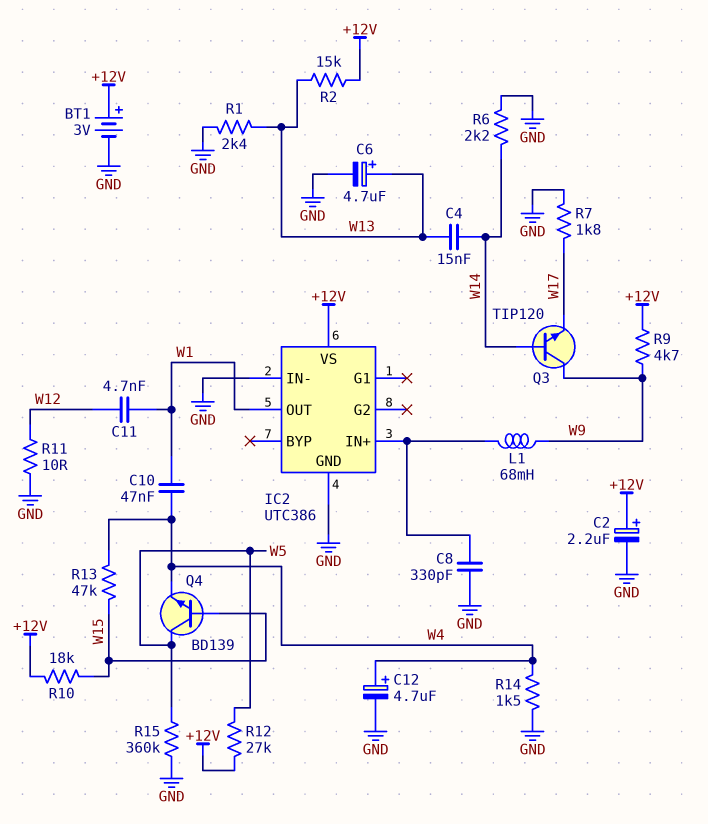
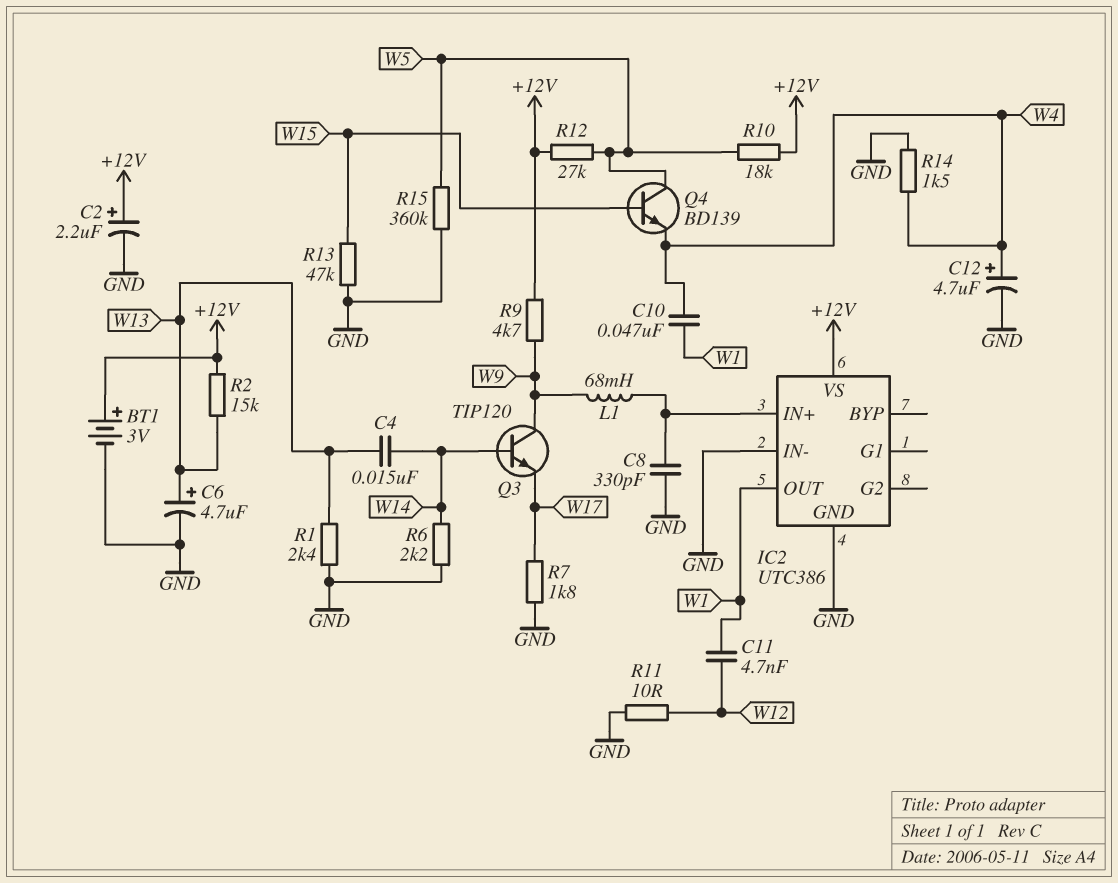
R10: 18k (+12V, W15) -> 18k (+12V, W5)
R13: 47k (W4, W15) -> 47k (GND, W15)

